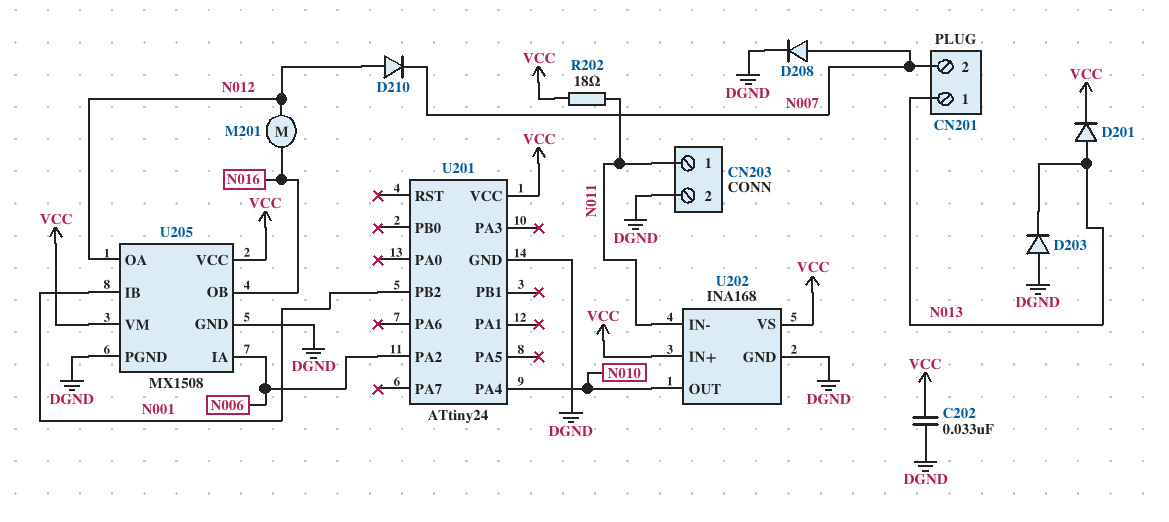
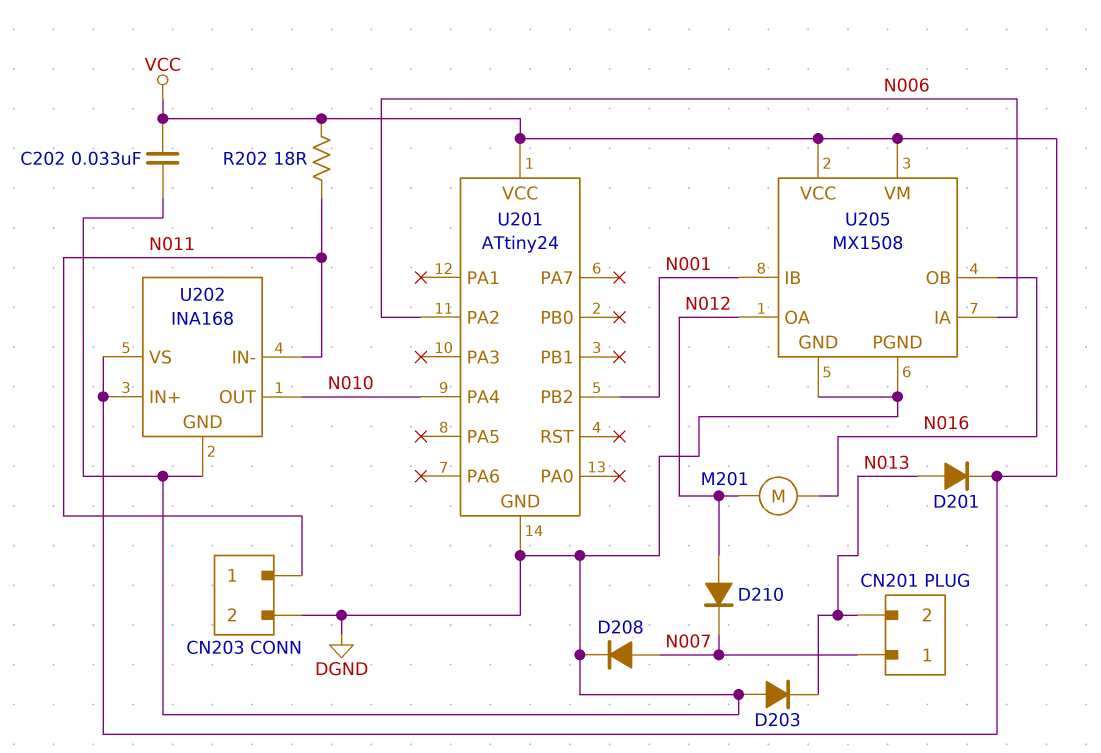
CN201 pin 1: N013 -> N007
CN201 pin 2: N007 -> N013

